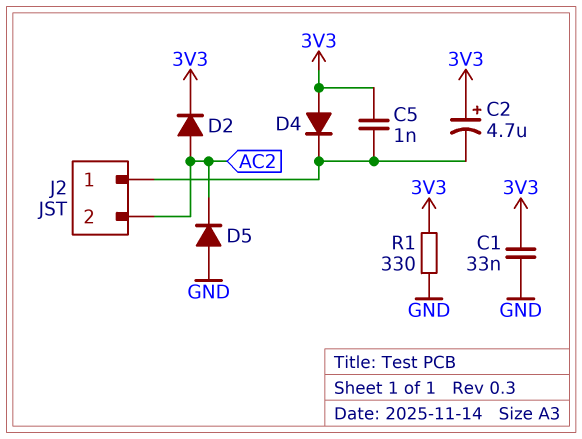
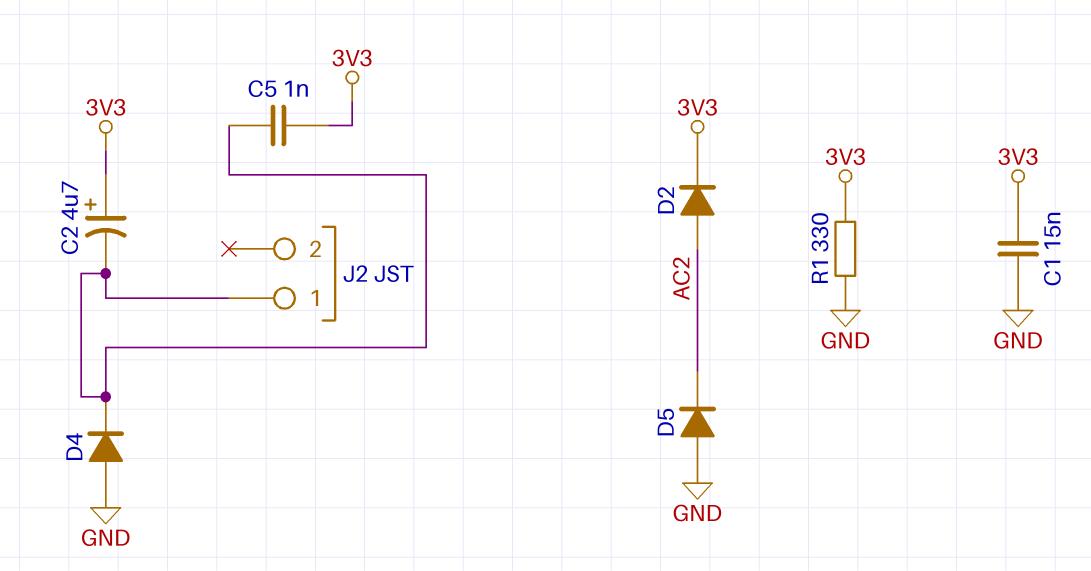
C1: 33nF (3V3, GND) -> 15nF (3V3, GND)
D4: diode (A 3V3, K J2/1) -> diode (A GND, K J2/1)
J2 pin 2: AC2 -> none

